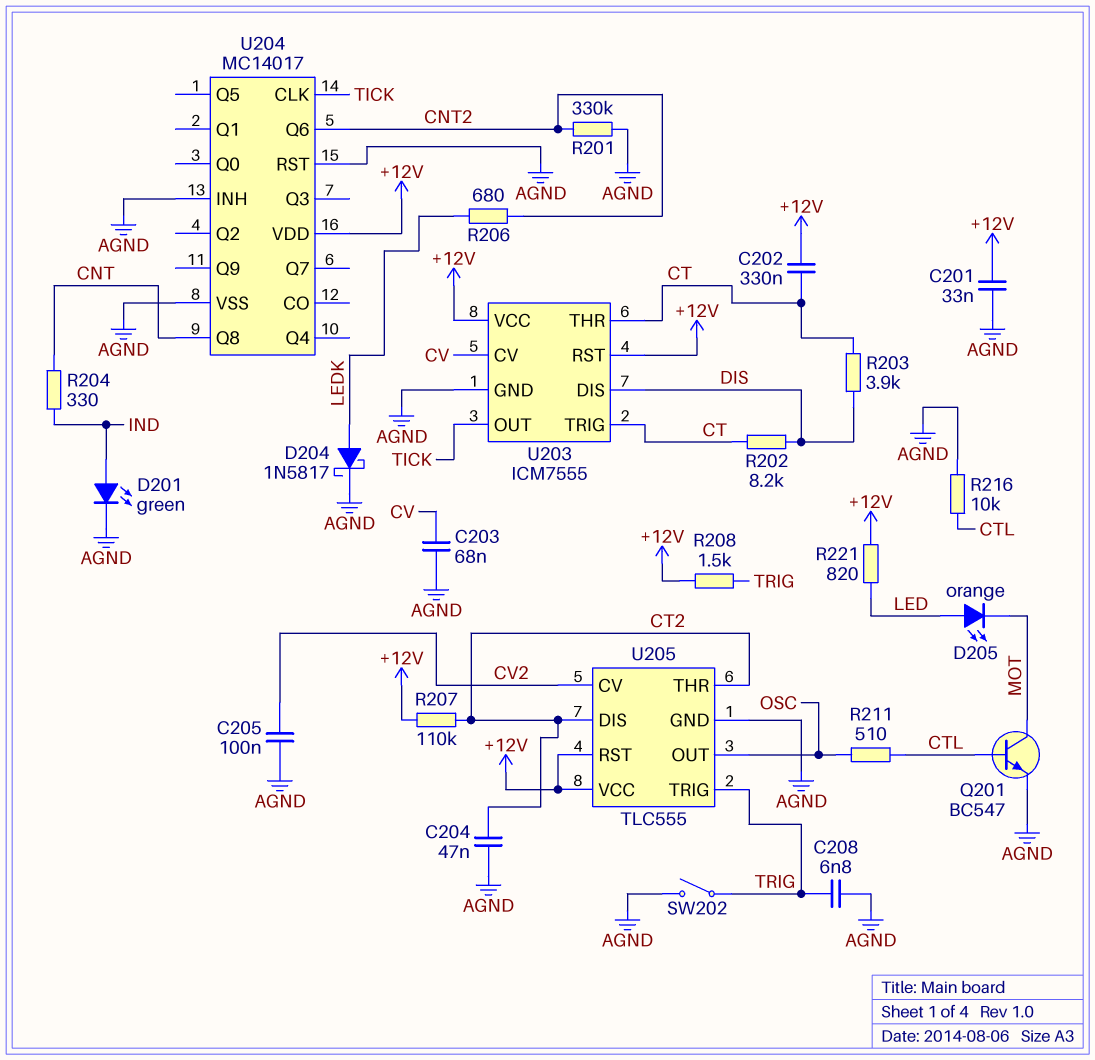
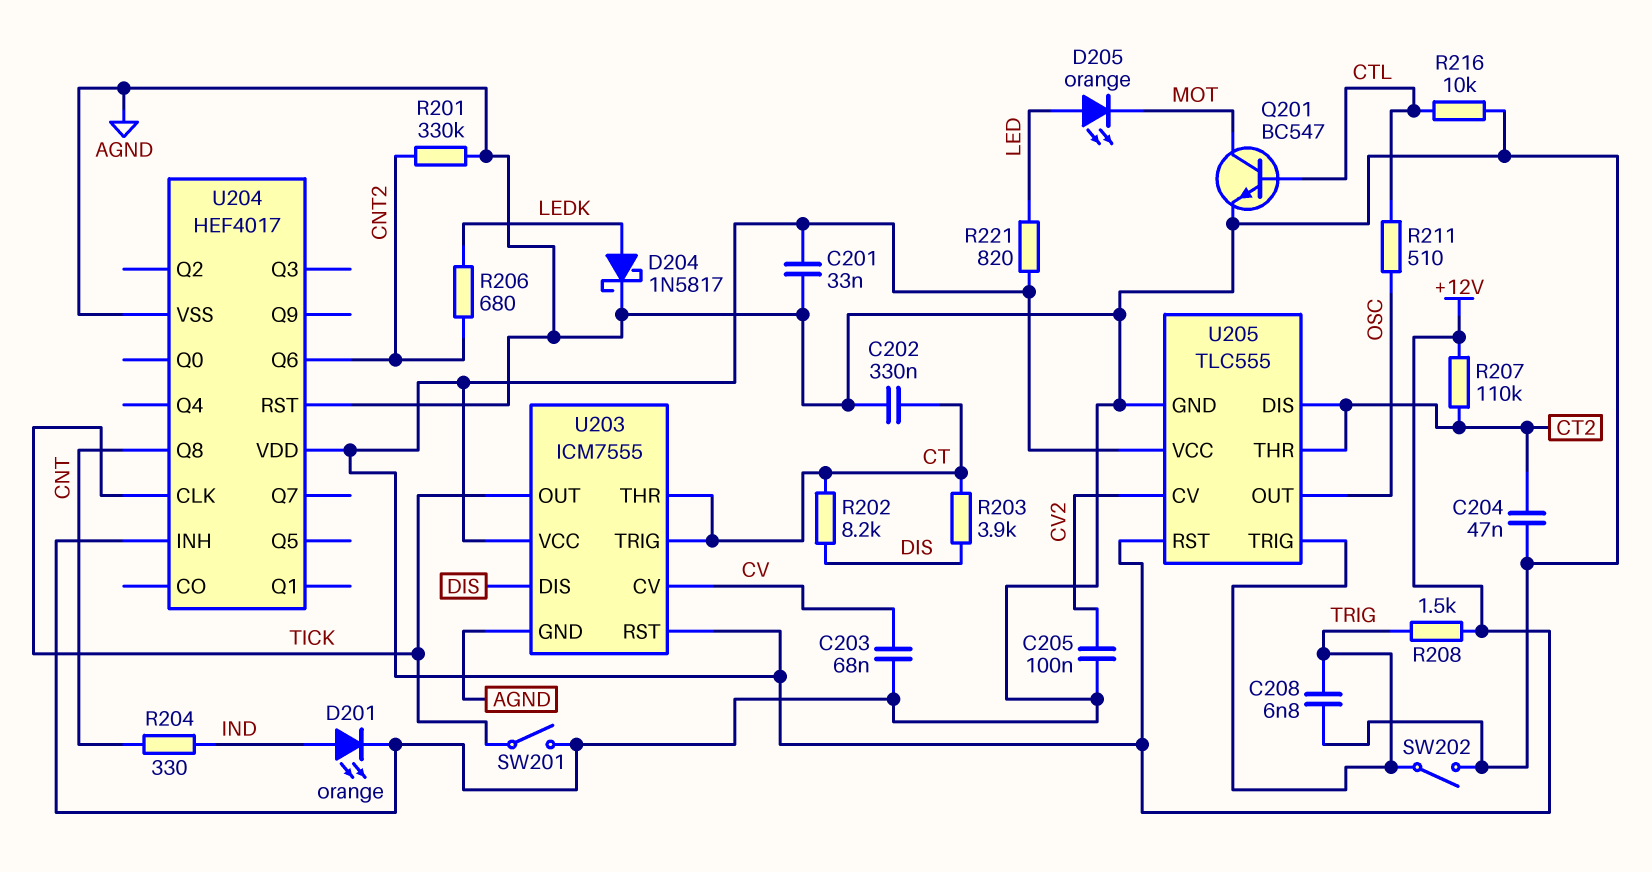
C202: 330nF (+12V, CT) -> 330nF (AGND, CT)
D201: LED green (A IND, K AGND) -> LED orange (A IND, K AGND)
SW201: none -> switch (AGND, TICK)
U204: MC14017 -> HEF4017

